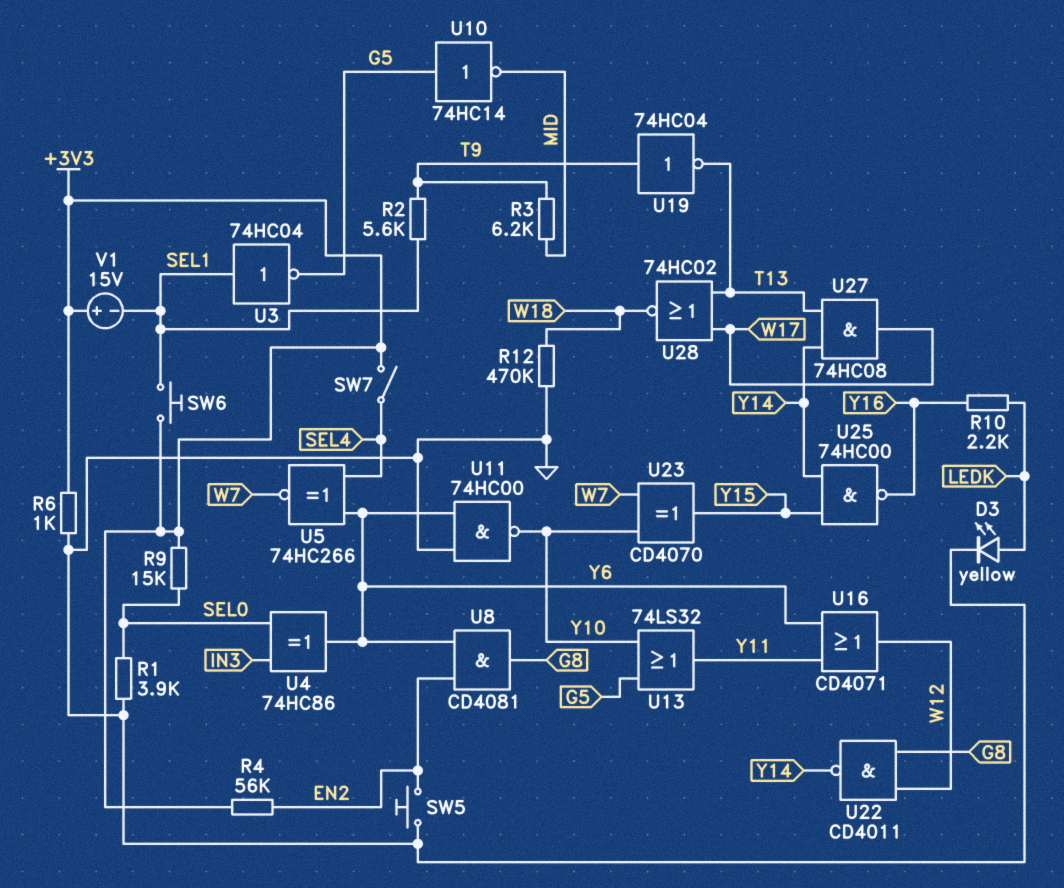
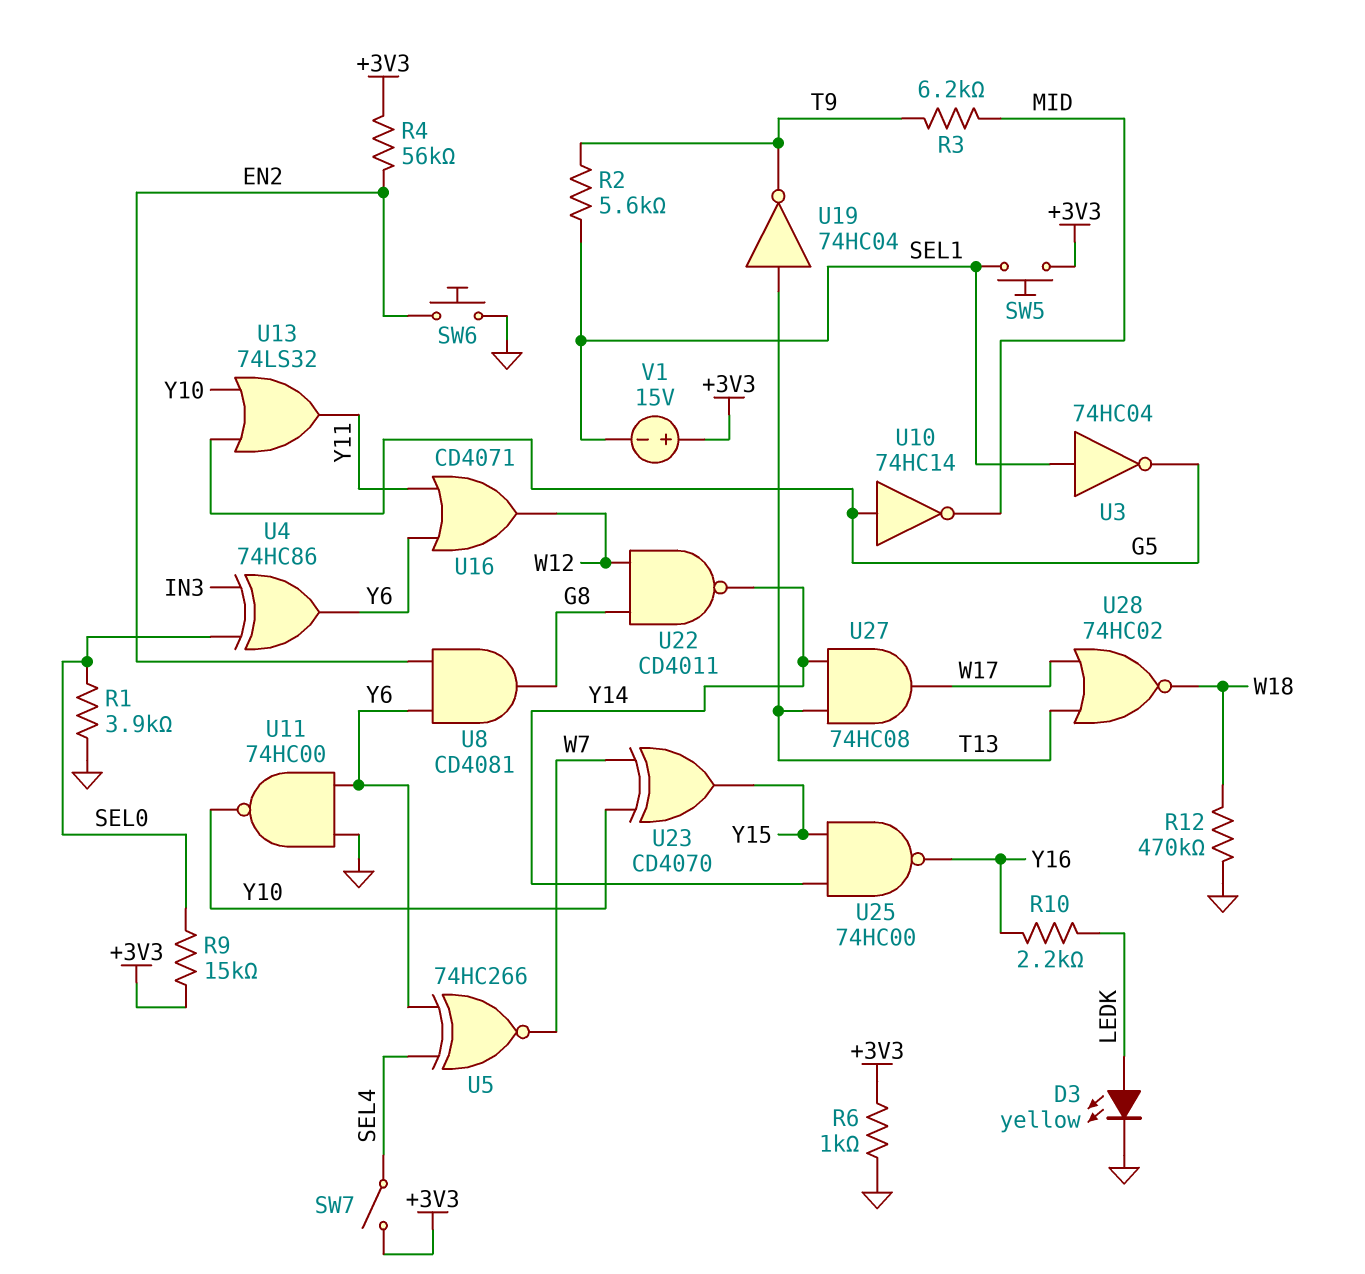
SW5: button (EN2, GND) -> button (+3V3, SEL1)
SW6: button (+3V3, SEL1) -> button (EN2, GND)
U19: NOT 74HC04 (in T9, out T13) -> NOT 74HC04 (in T13, out T9)

